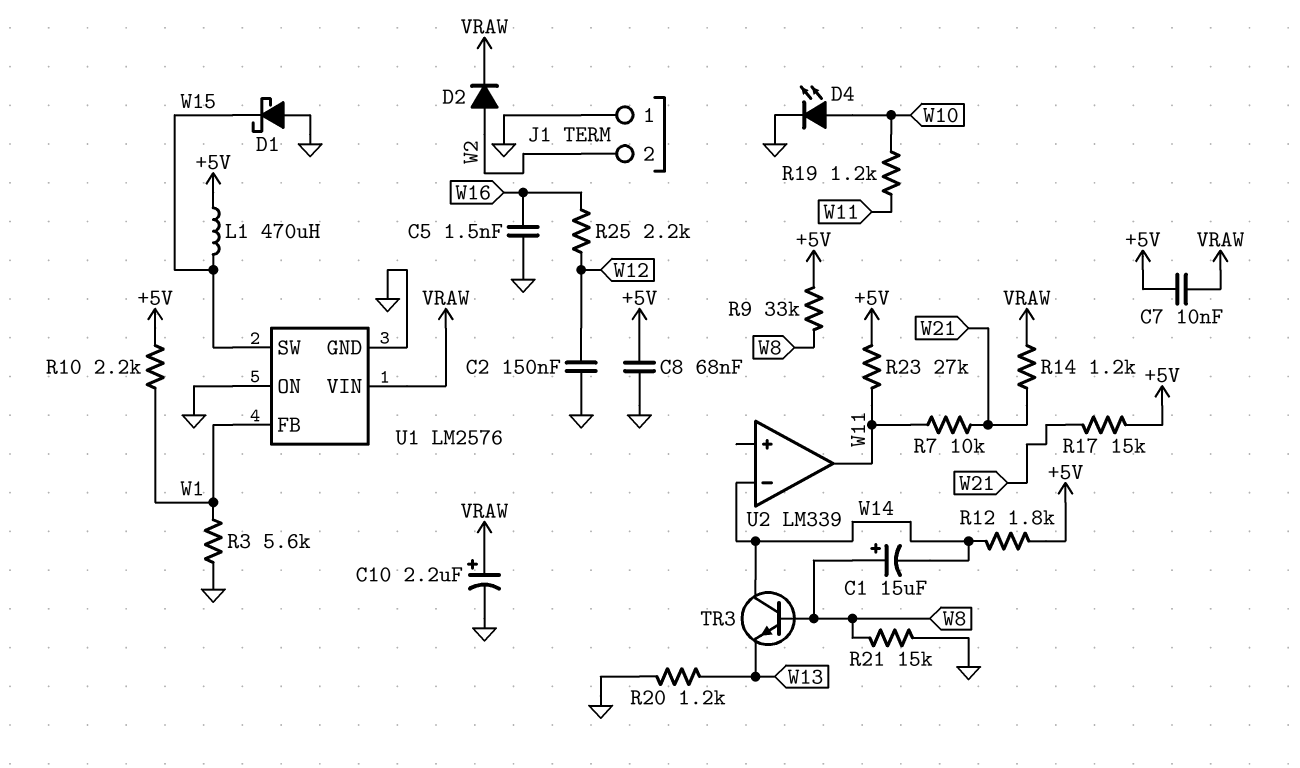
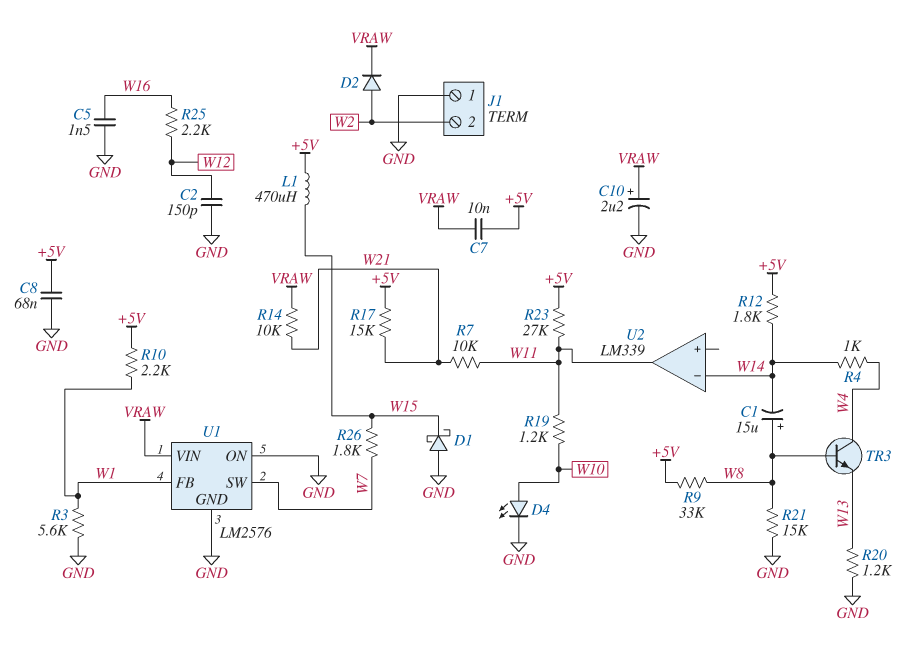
C2: 150nF (GND, W12) -> 150pF (GND, W12)
R4: none -> 1k (W4, W14)
R14: 1.2k (VRAW, W21) -> 10k (VRAW, W21)
R26: none -> 1.8k (W7, W15)
TR3: NPN (B W8, C W14, E W13) -> NPN (B W8, C W4, E W13)
U1 pin SW: W15 -> W7

